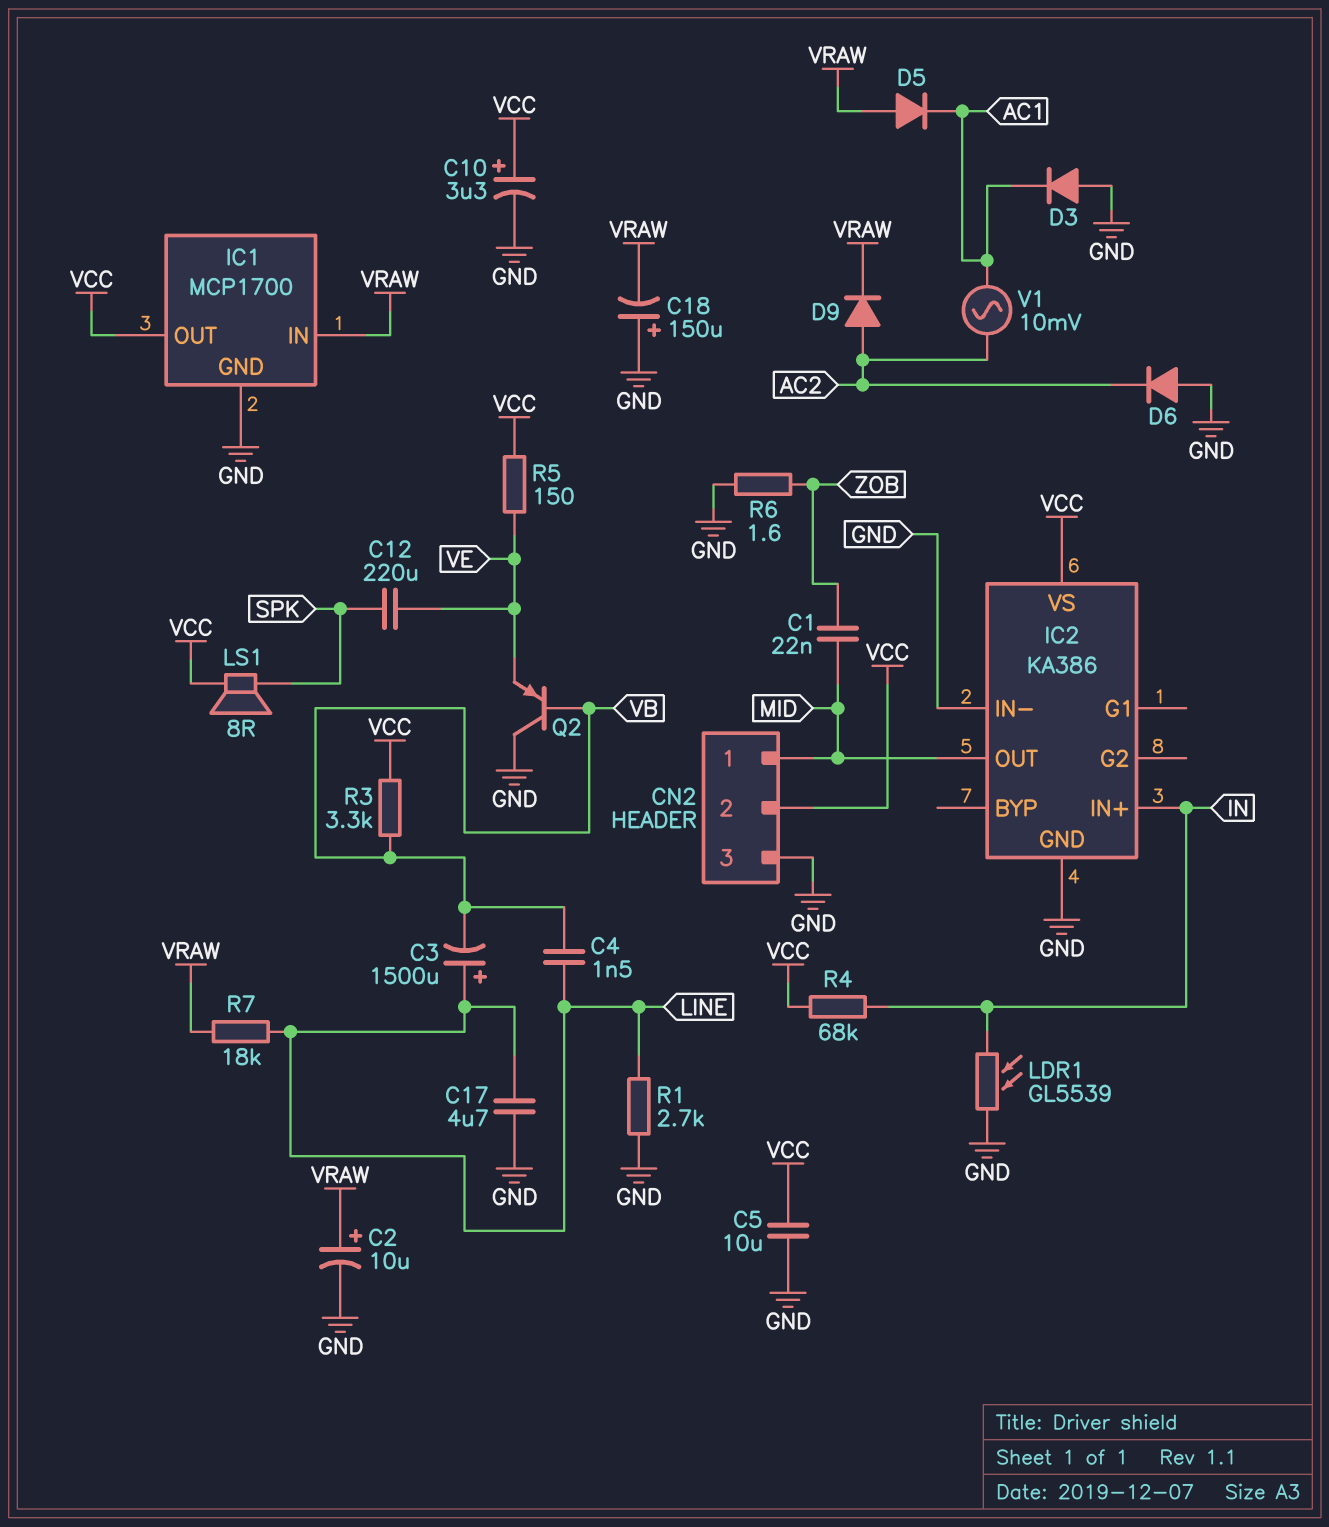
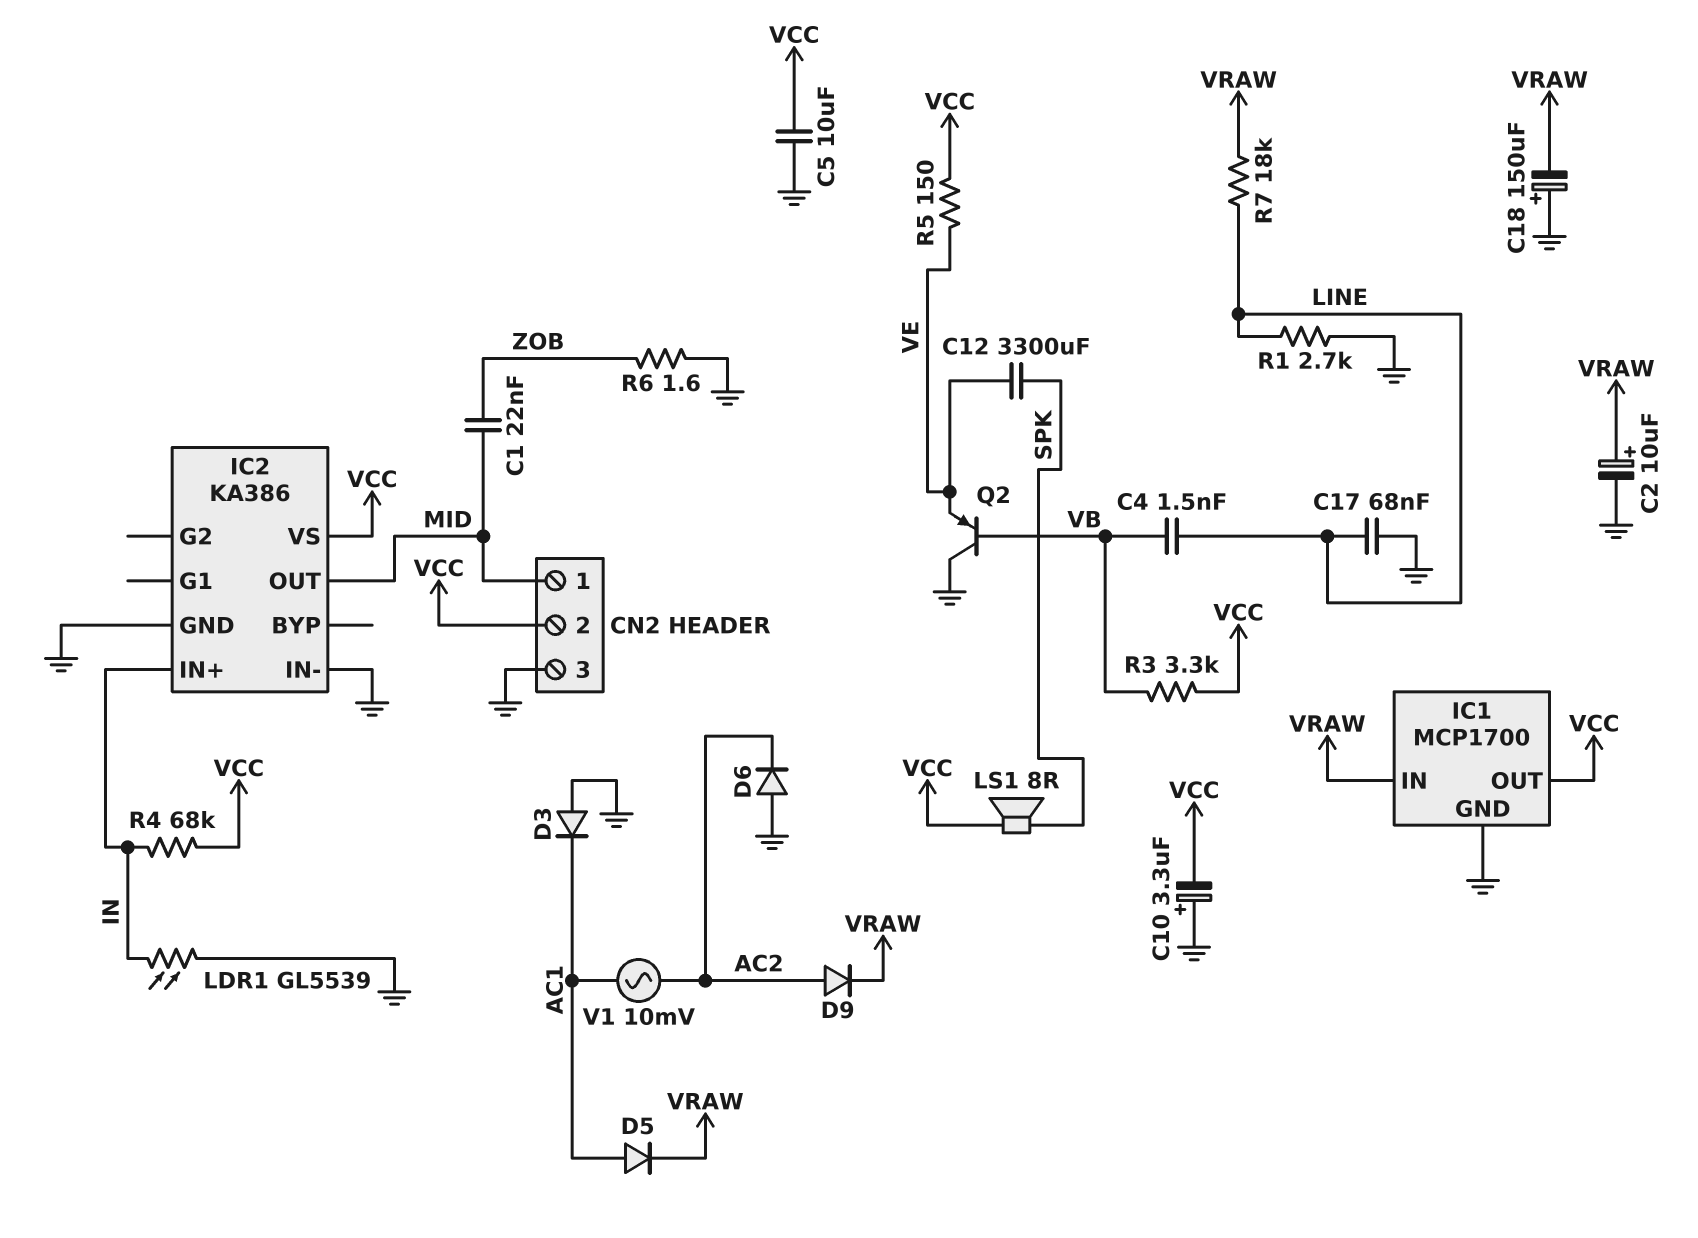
C3: 1500uF (plus LINE, minus VB) -> none
C10: 3.3uF (plus VCC, minus GND) -> 3.3uF (plus GND, minus VCC)
C12: 220uF (SPK, VE) -> 3300uF (SPK, VE)
C17: 4.7uF (GND, LINE) -> 68nF (GND, LINE)
D5: diode (A VRAW, K AC1) -> diode (A AC1, K VRAW)

